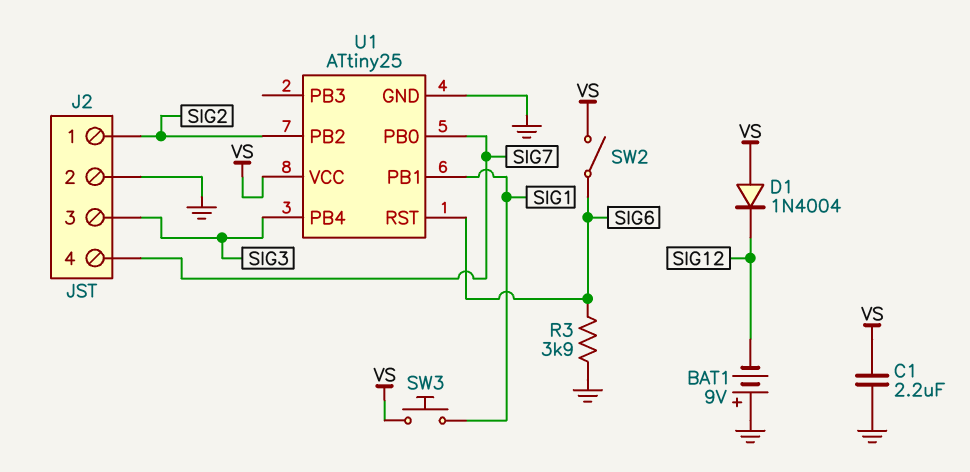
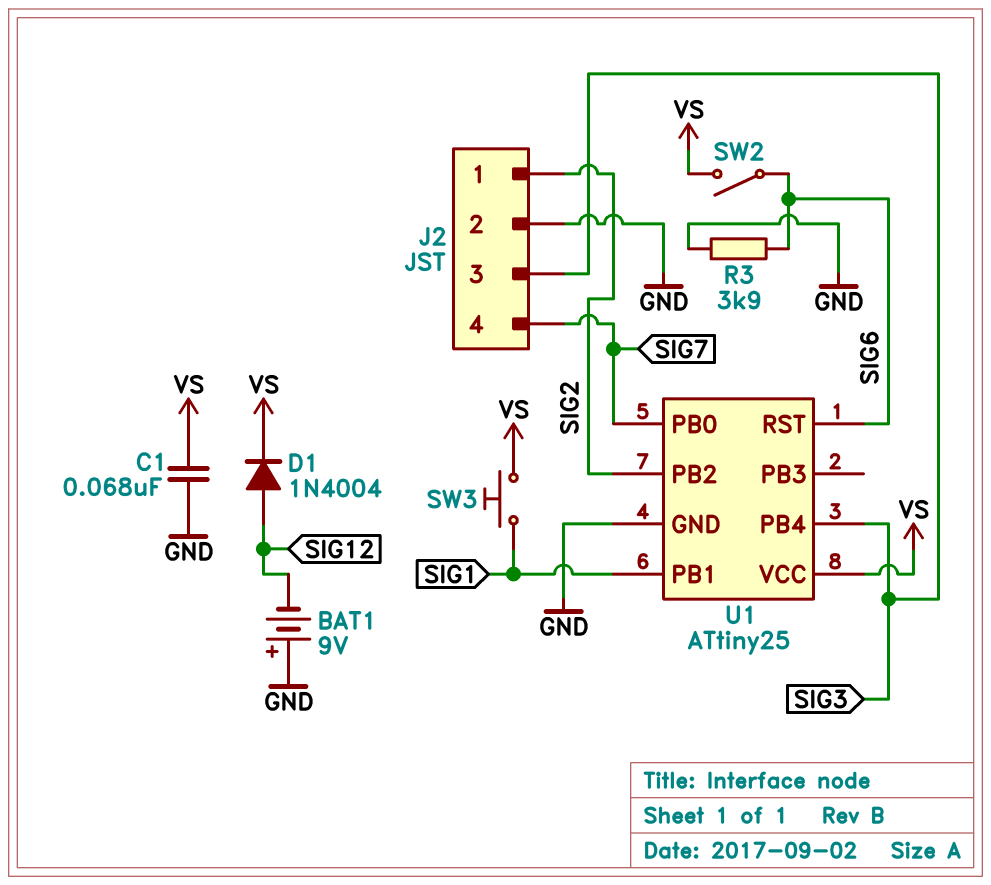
C1: 2.2uF (GND, VS) -> 68nF (GND, VS)
D1: diode 1N4004 (A VS, K SIG12) -> diode 1N4004 (A SIG12, K VS)

